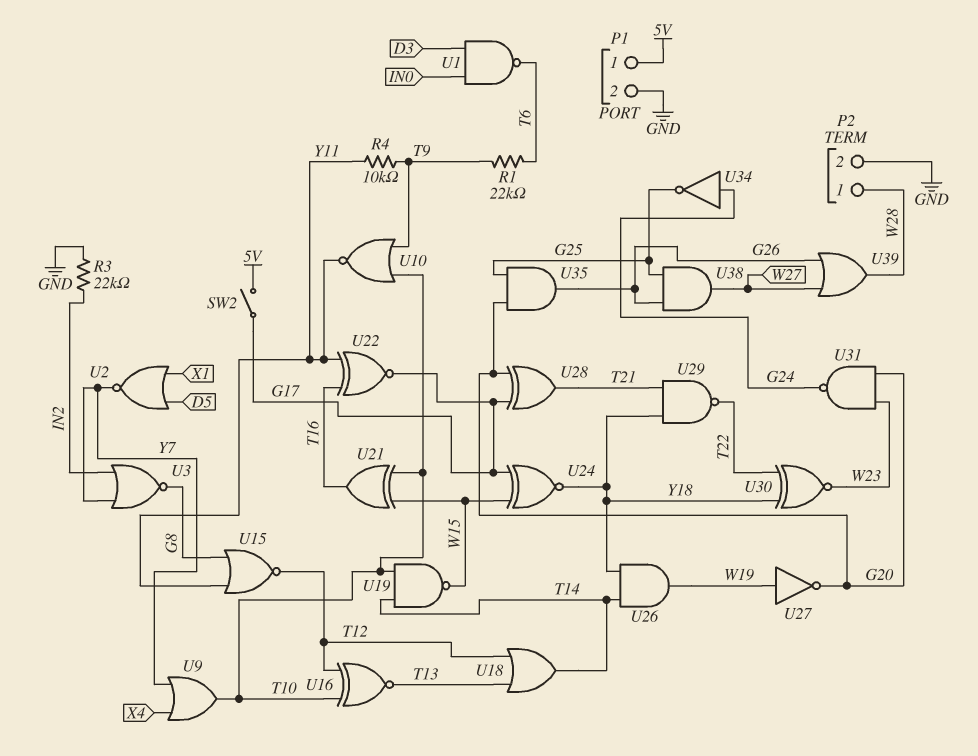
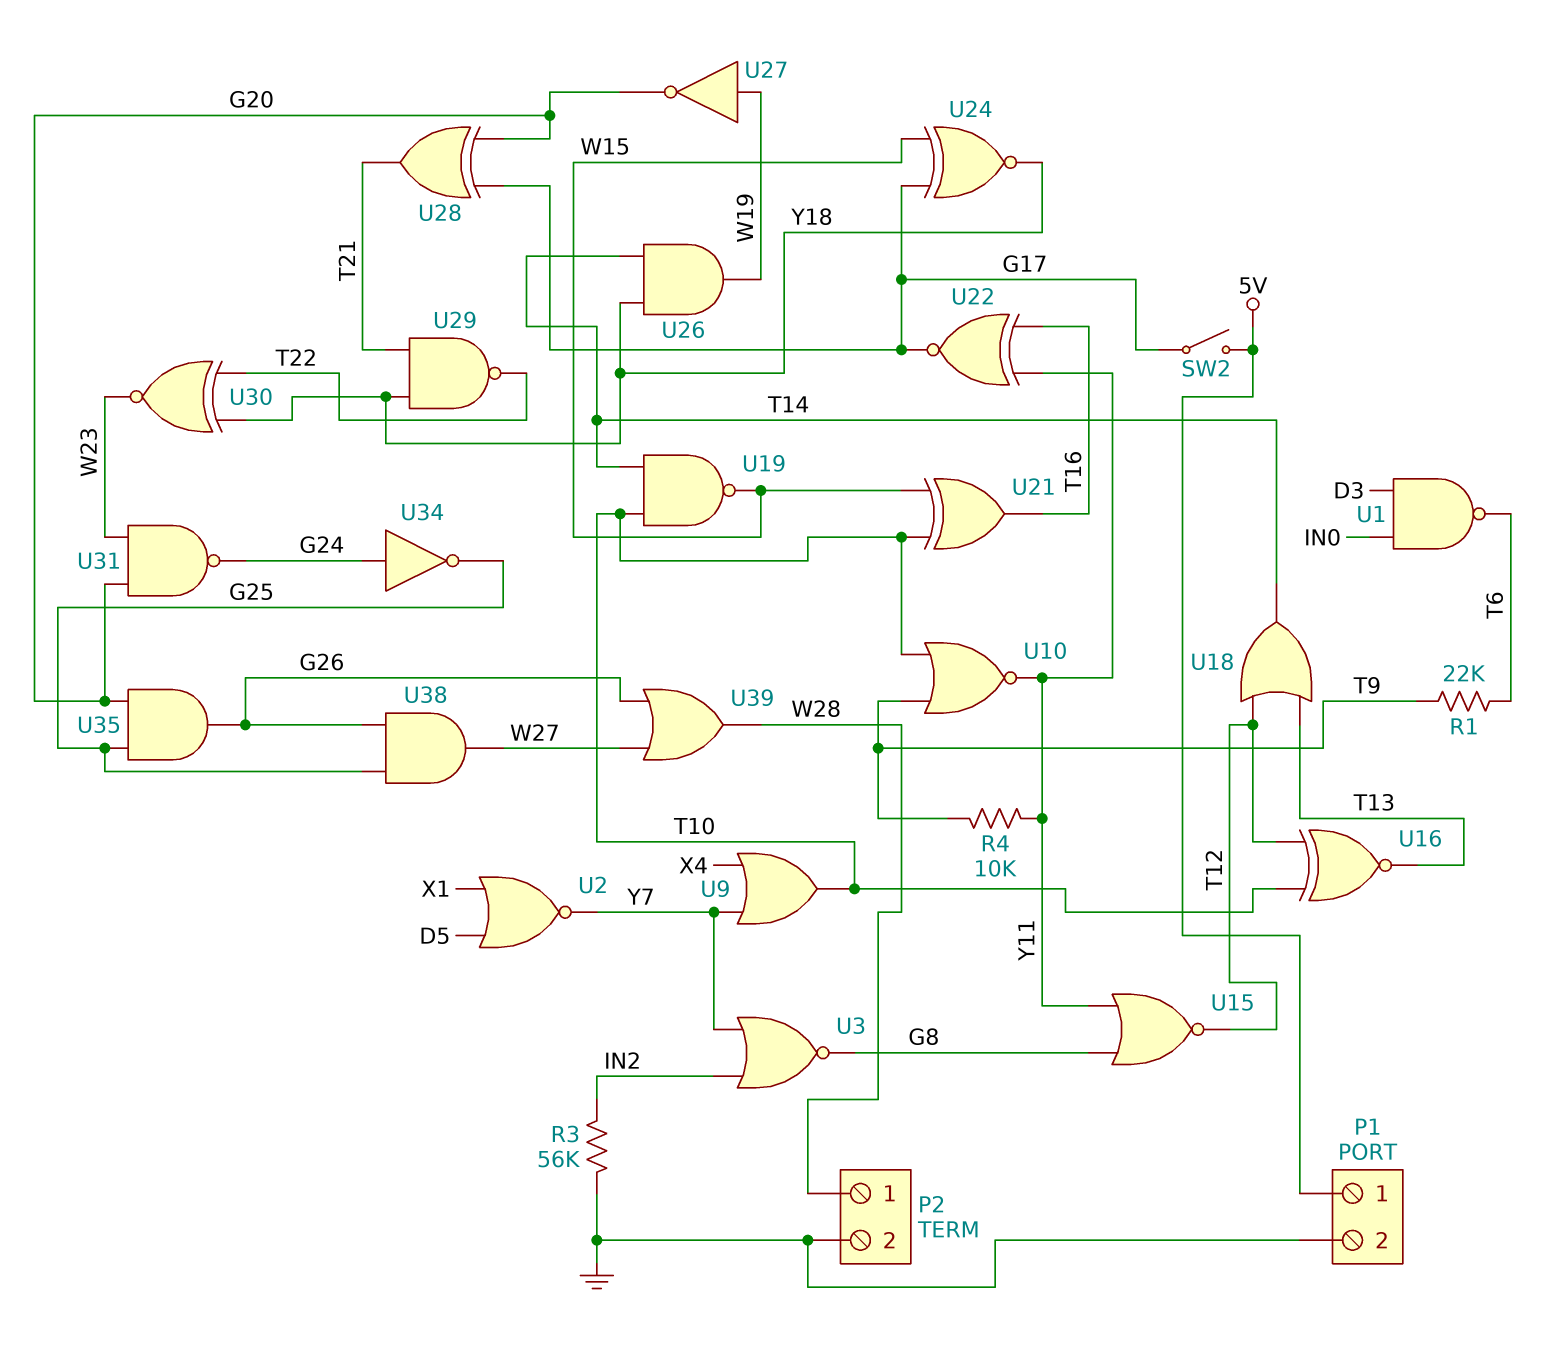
R3: 22k (GND, IN2) -> 56k (GND, IN2)

